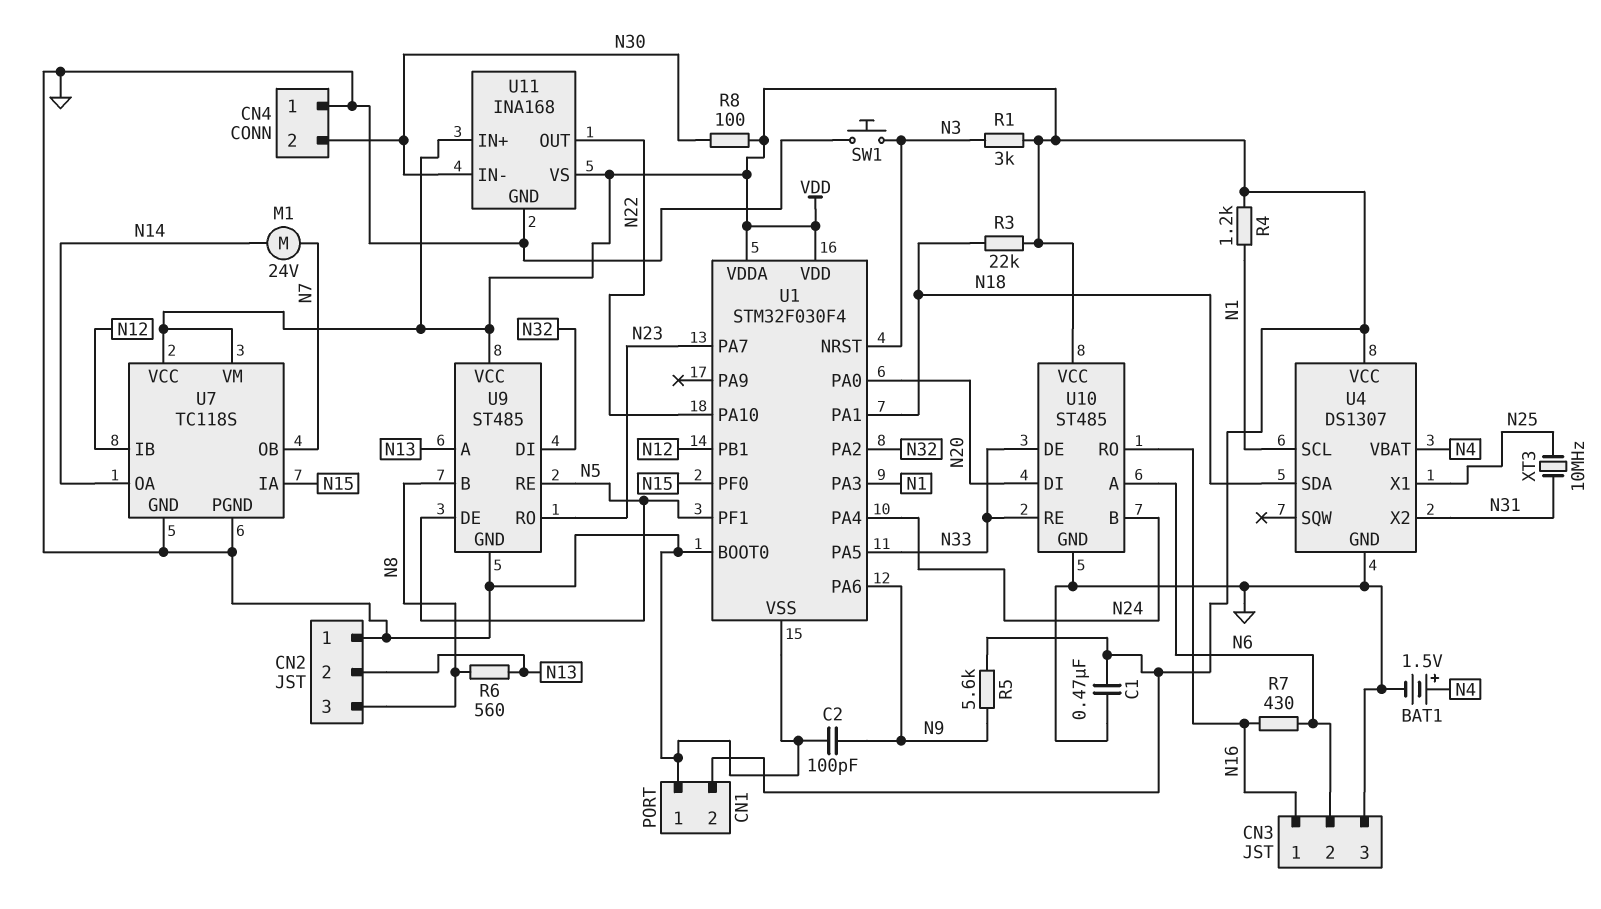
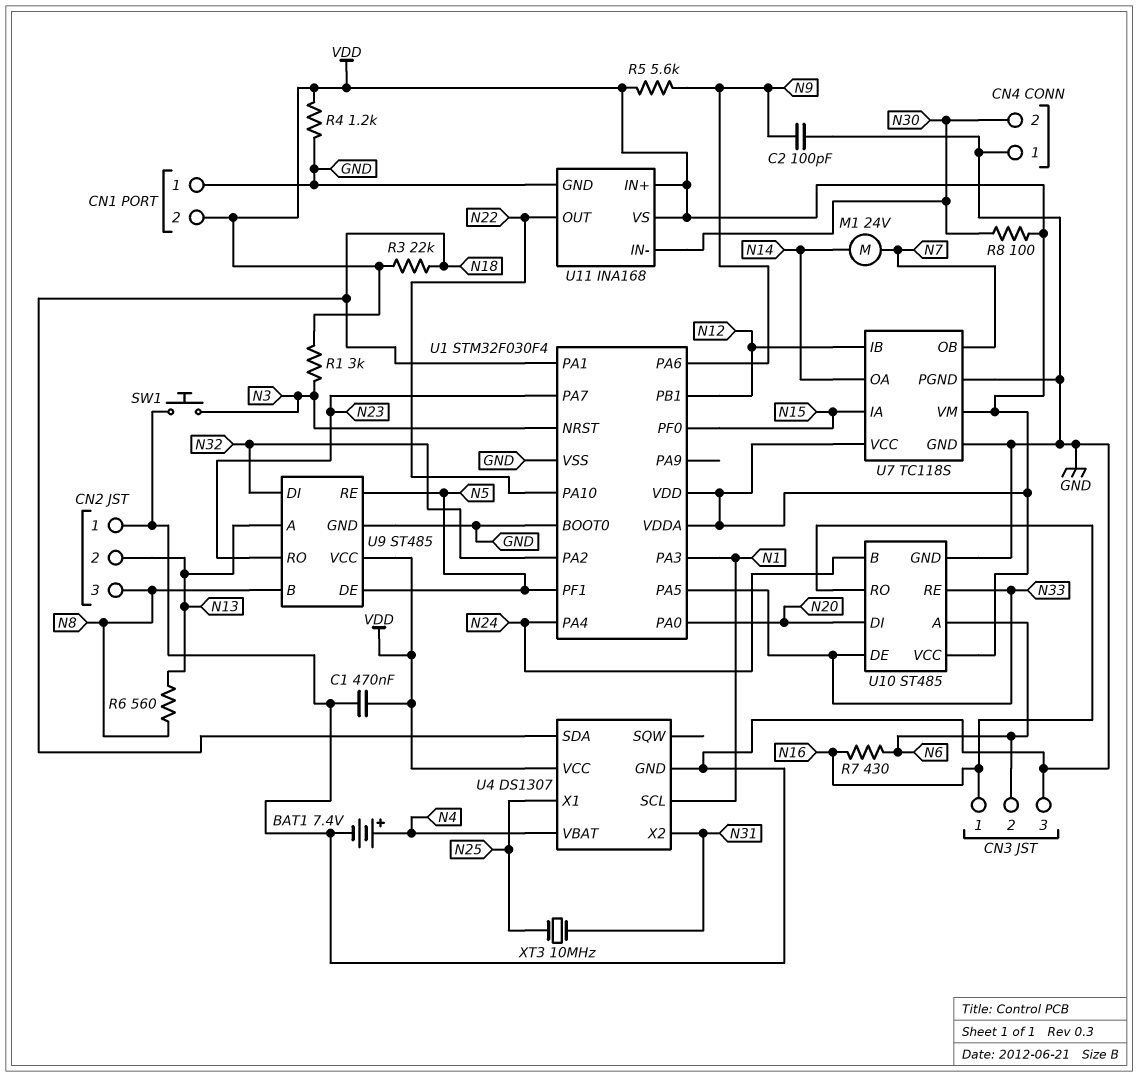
BAT1: 1.5V (plus N4, minus GND) -> 7.4V (plus N4, minus GND)
R4: 1.2k (N1, VDD) -> 1.2k (GND, VDD)

